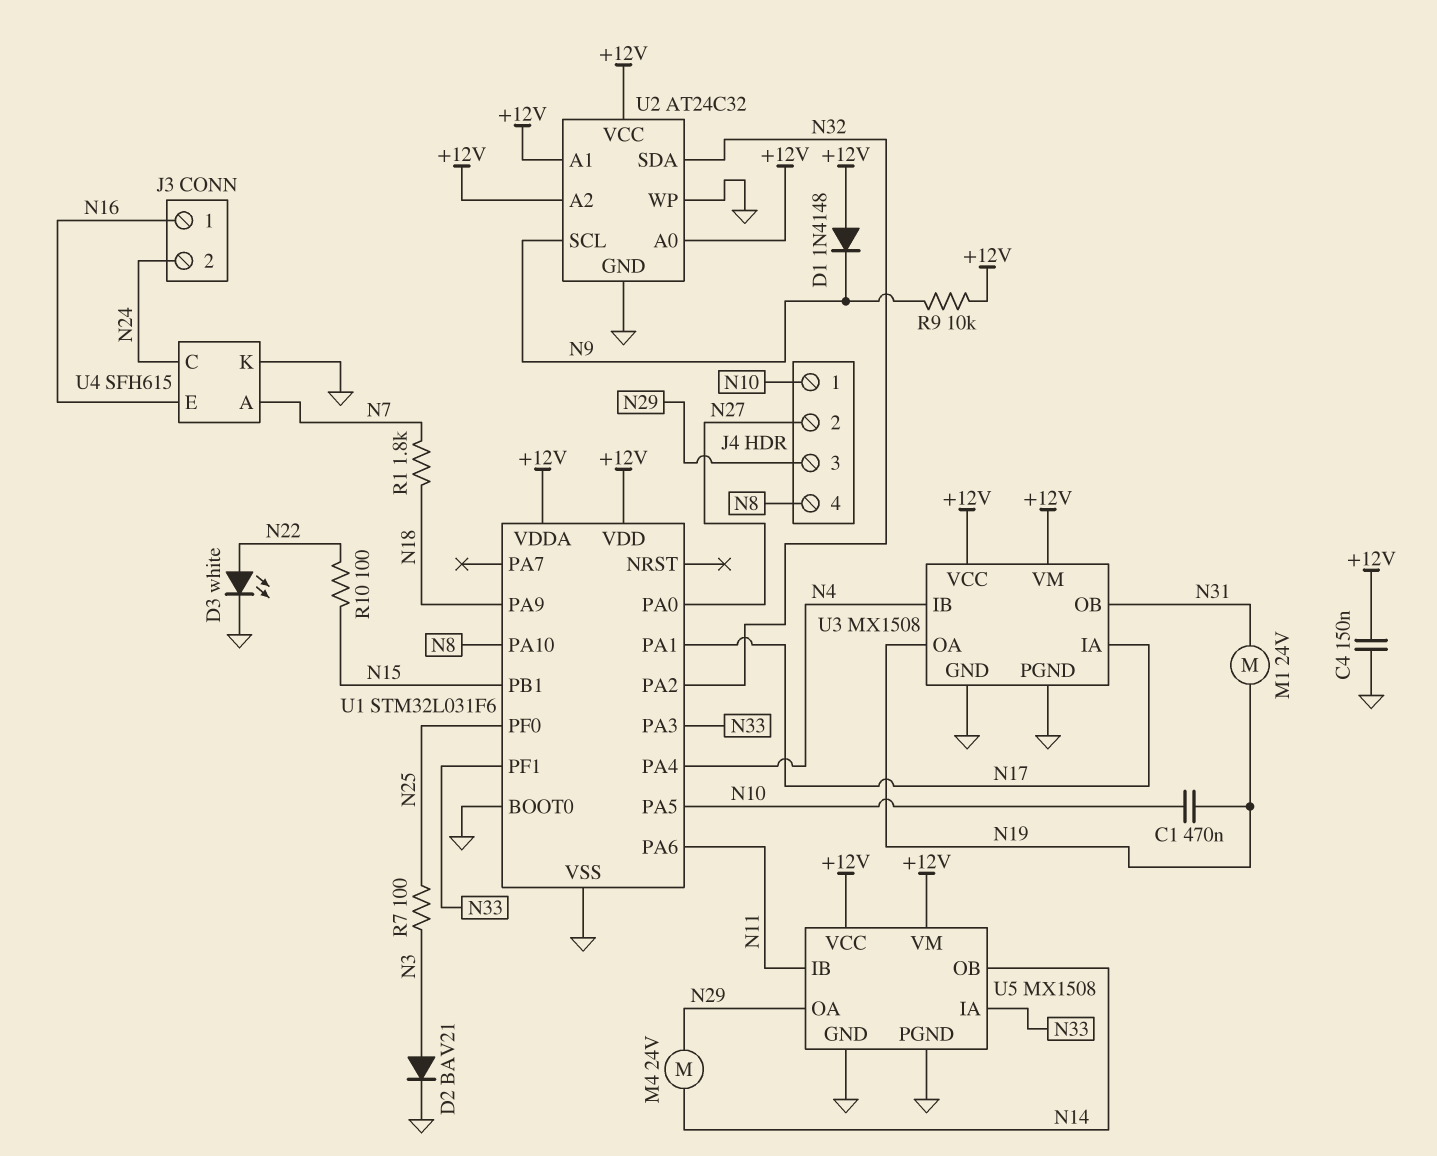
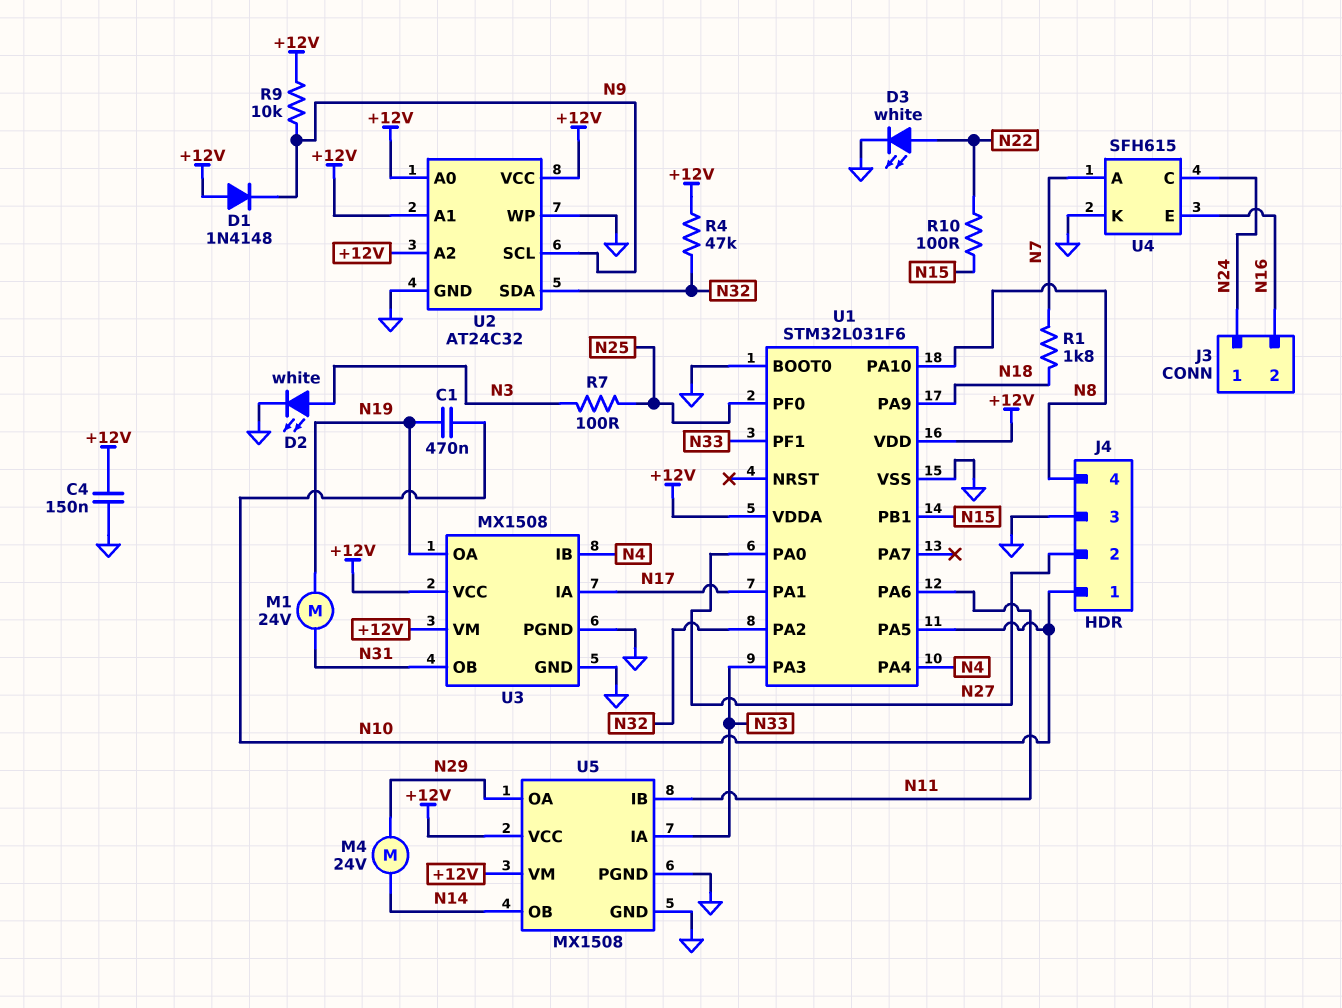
D2: diode BAV21 (A N3, K GND) -> LED white (A N3, K GND)
J3 pin 1: N16 -> N24
J3 pin 2: N24 -> N16
J4 pin 3: N29 -> GND
R4: none -> 47k (+12V, N32)

